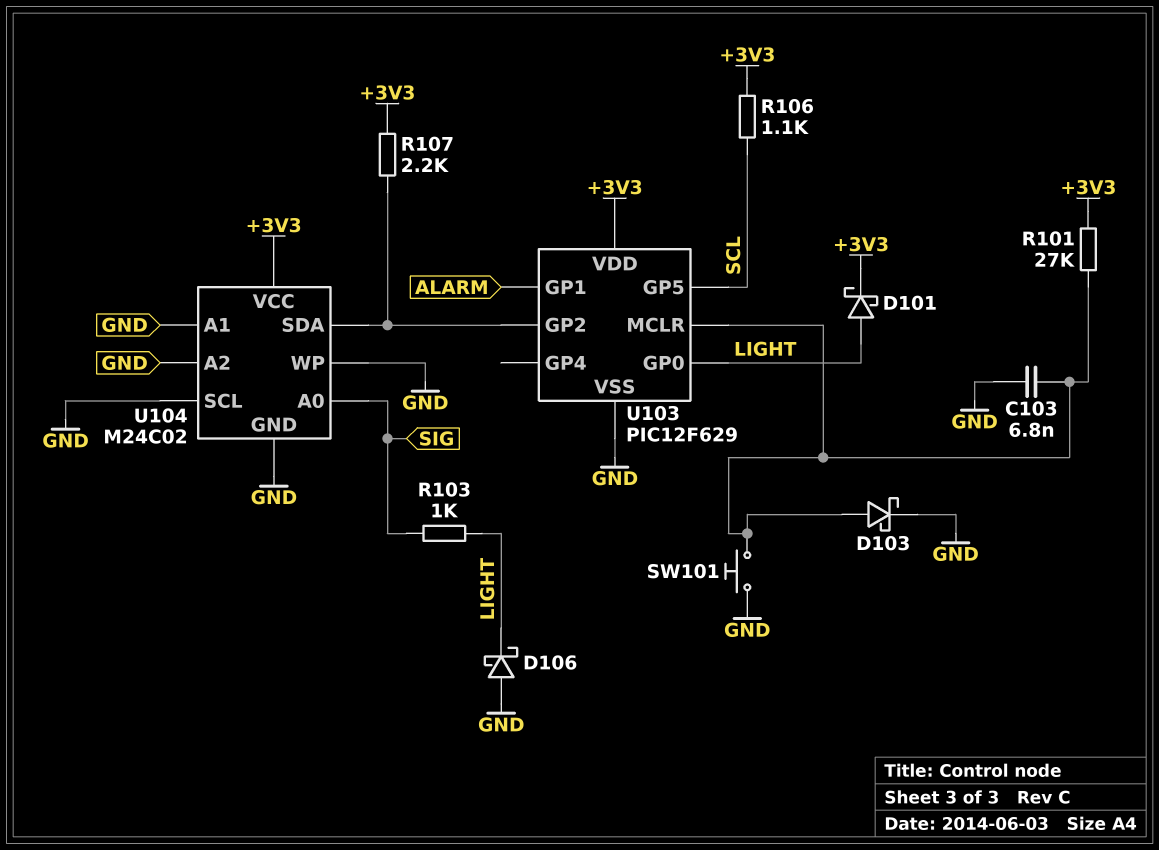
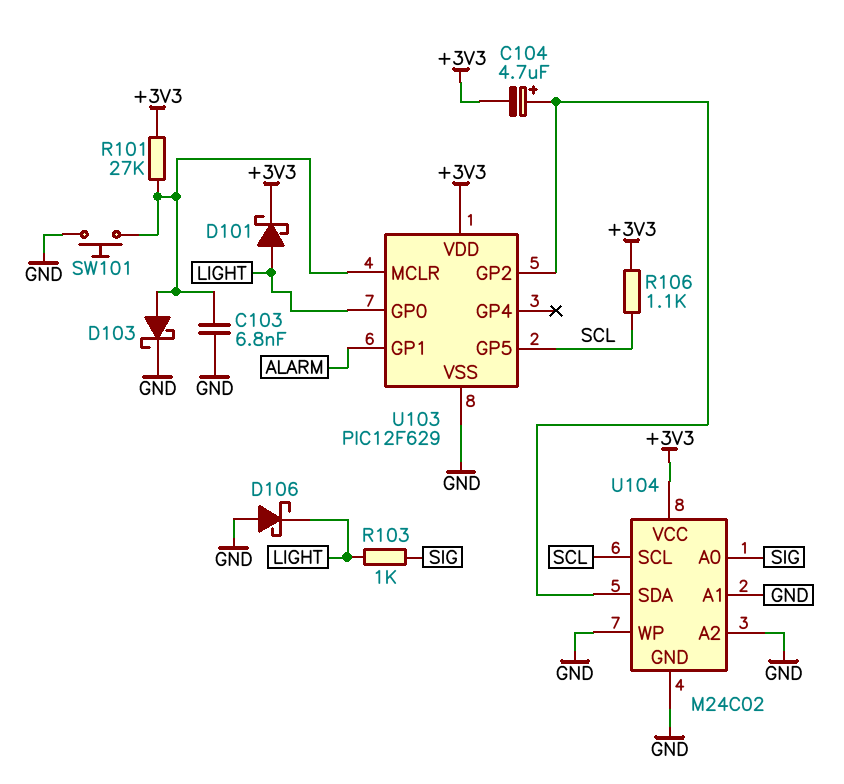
C104: none -> 4.7uF (plus U103/GP2, minus +3V3)
R107: 2.2k (+3V3, U103/GP2) -> none
U104 pin SCL: GND -> SCL

